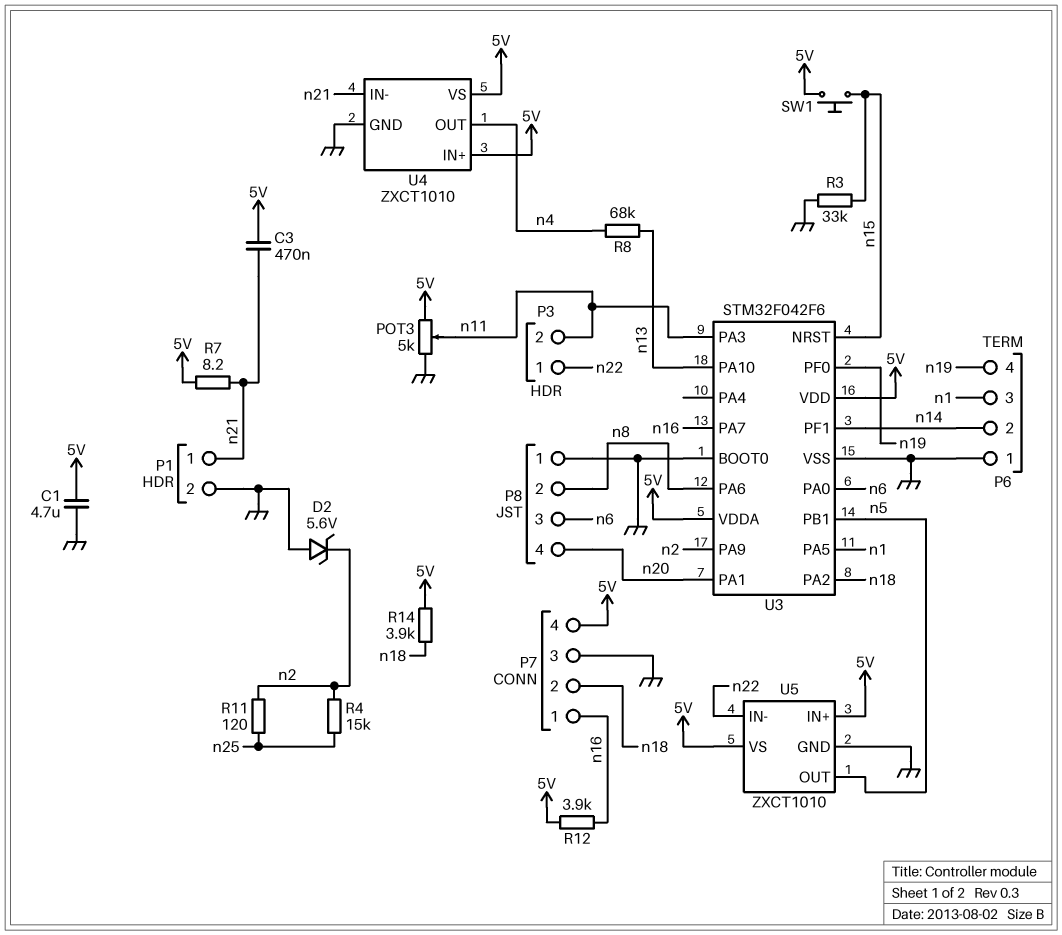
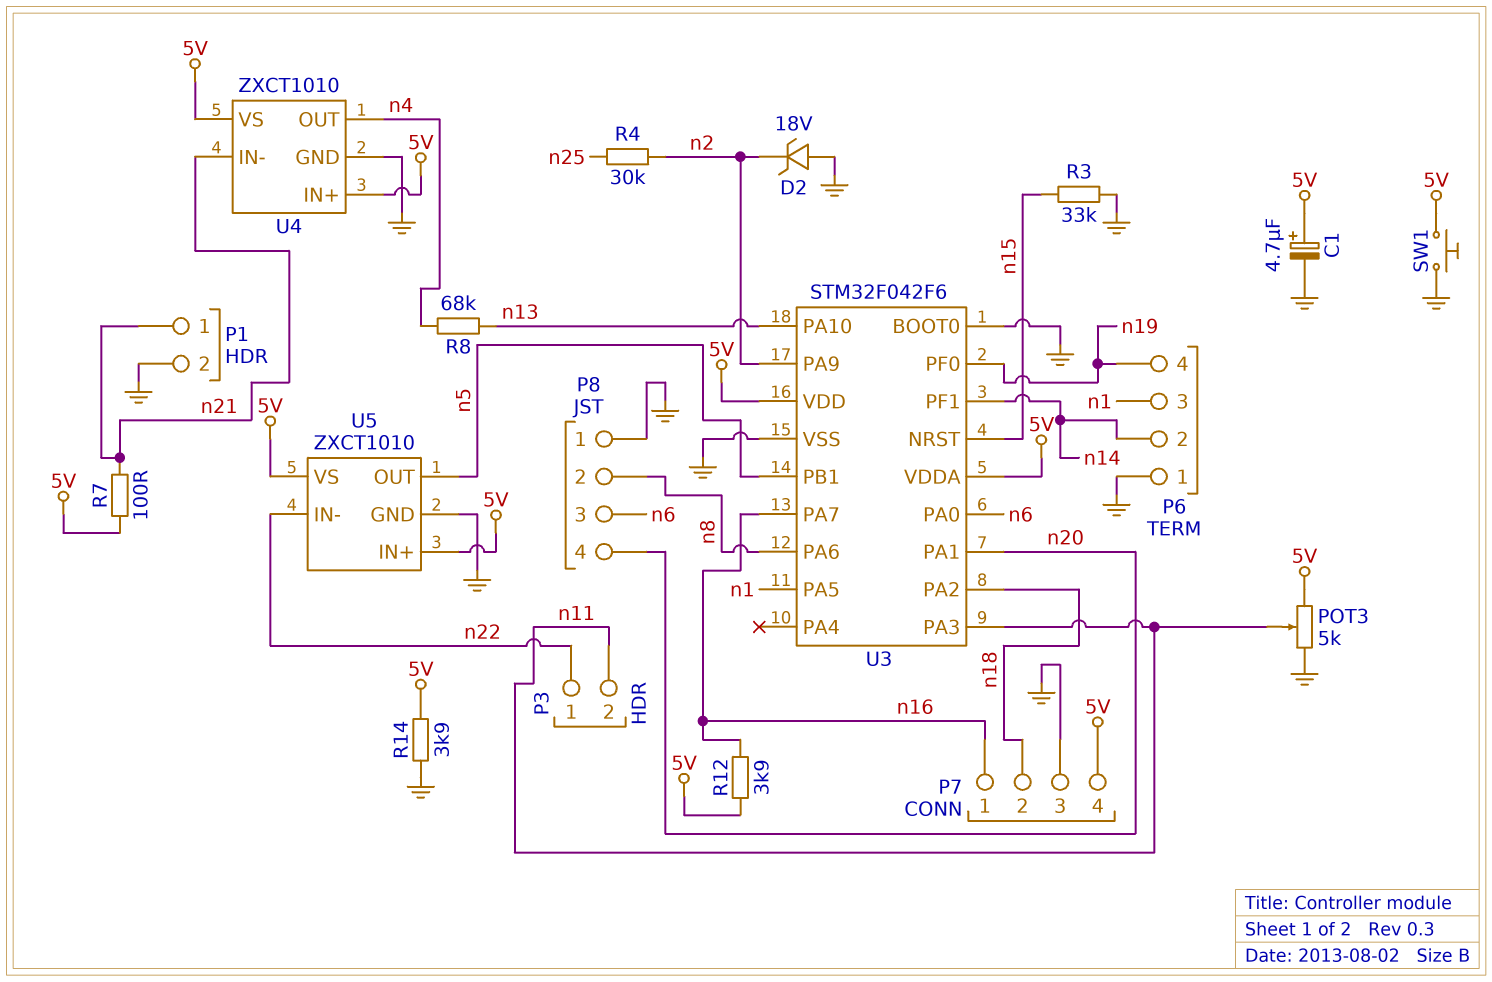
C1: 4.7uF (5V, GND) -> 4.7uF (plus 5V, minus GND)
C3: 470nF (5V, n21) -> none
D2: zener 5.6V (A GND, K n2) -> zener 18V (A GND, K n2)
R4: 15k (n2, n25) -> 30k (n2, n25)
R7: 8.2 (5V, n21) -> 100 (5V, n21)
R11: 120 (n2, n25) -> none
R14: 3.9k (5V, n18) -> 3.9k (5V, GND)
SW1: button (5V, n15) -> button (5V, GND)

